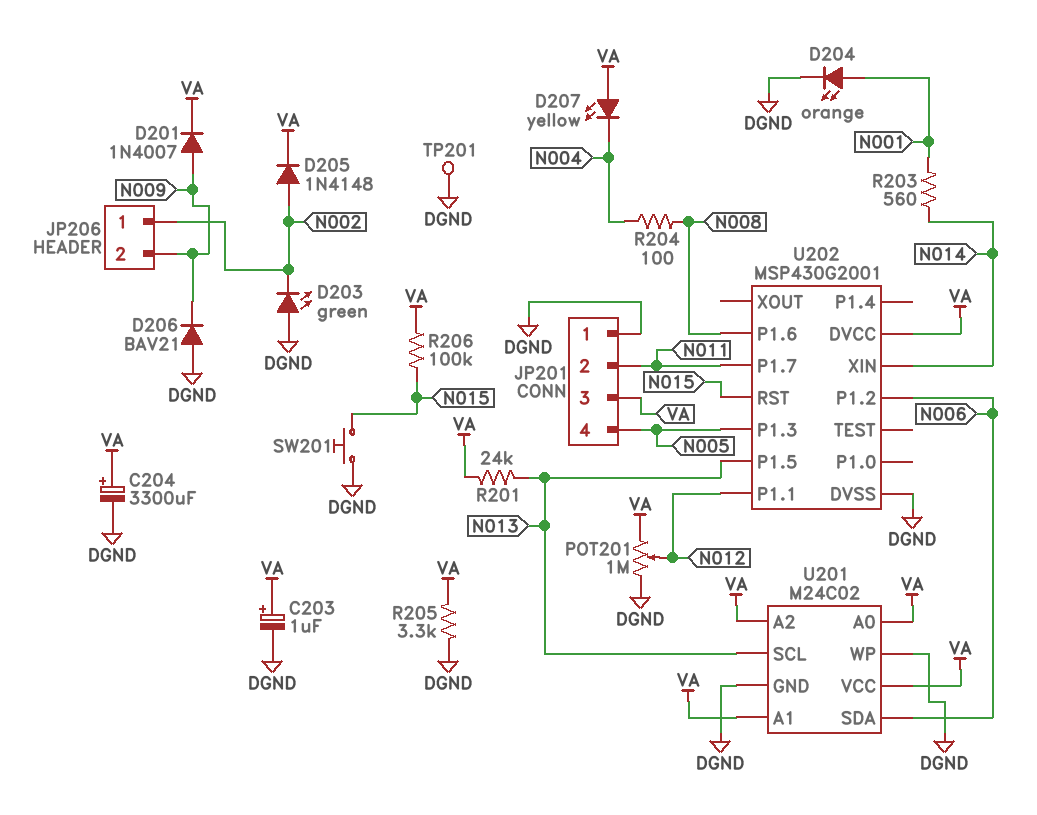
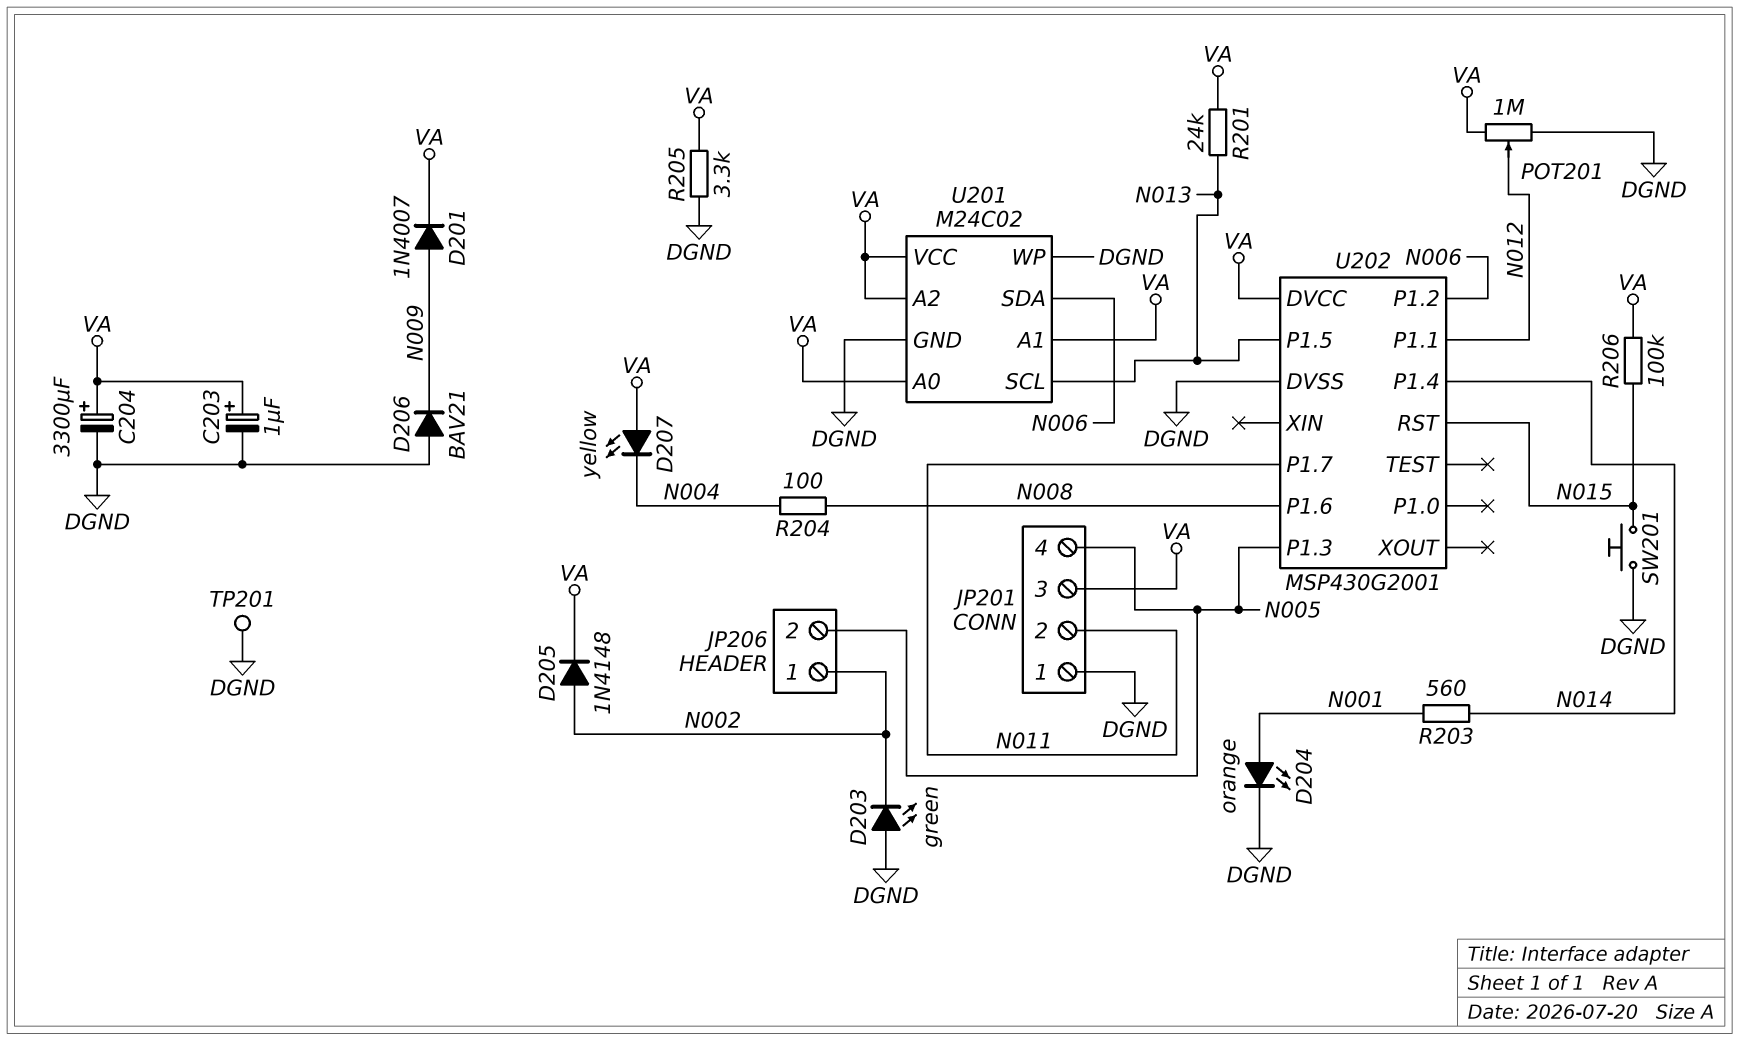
JP206 pin 2: N009 -> N005
U202 pin P1.4: none -> N014
U202 pin XIN: N014 -> none

